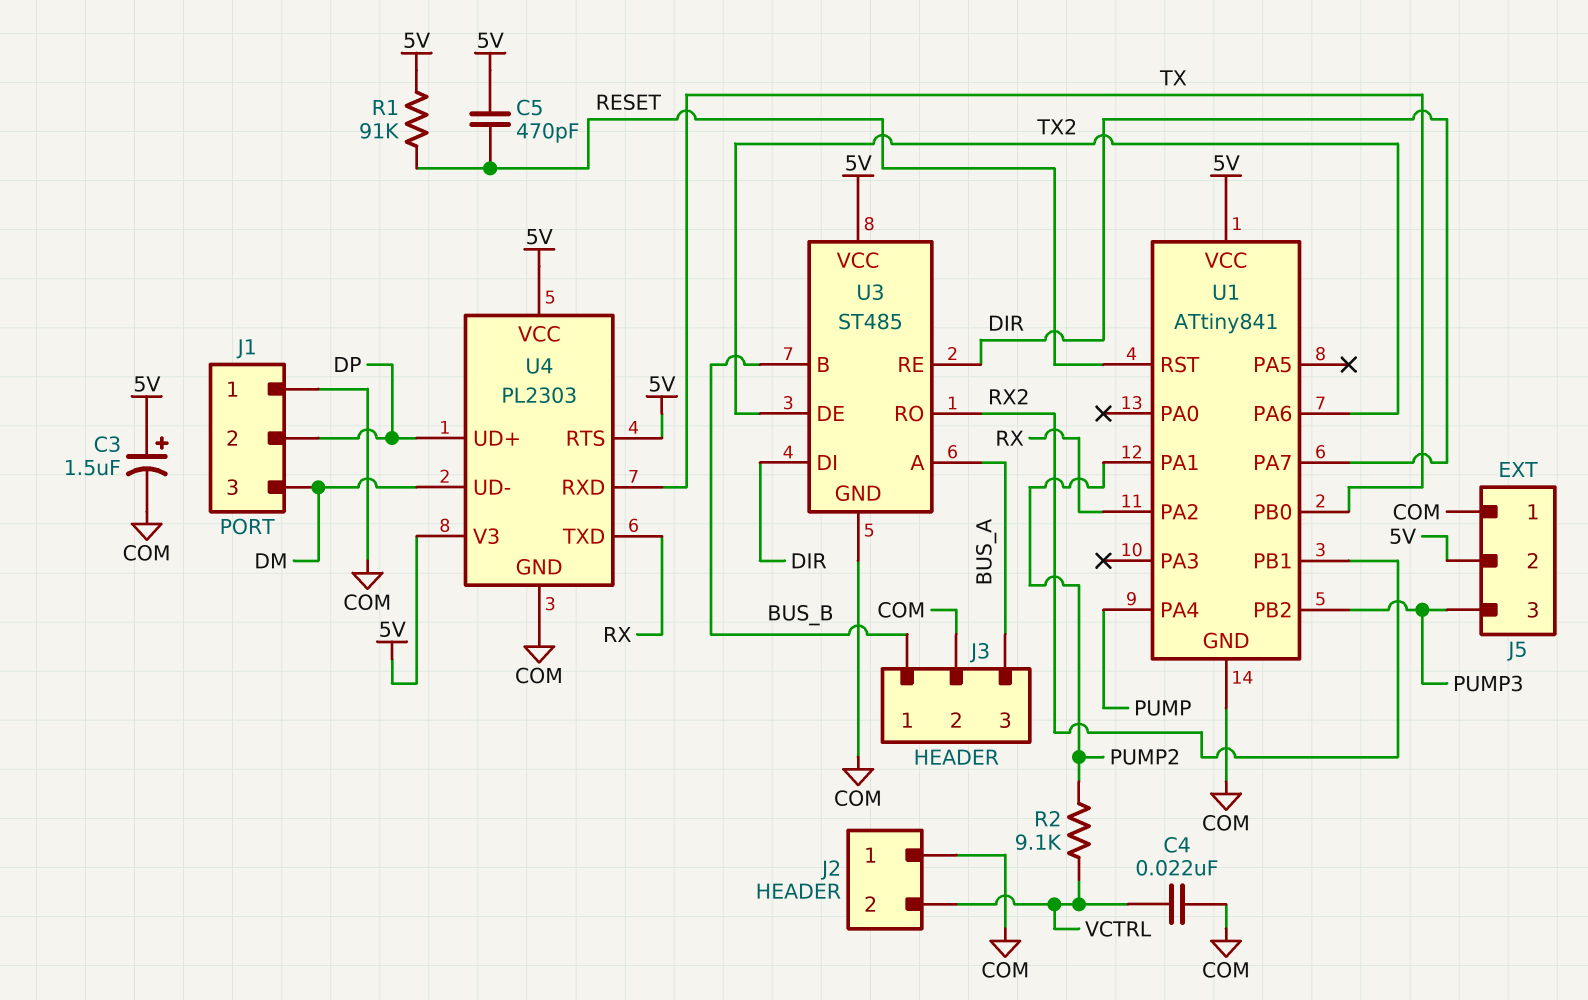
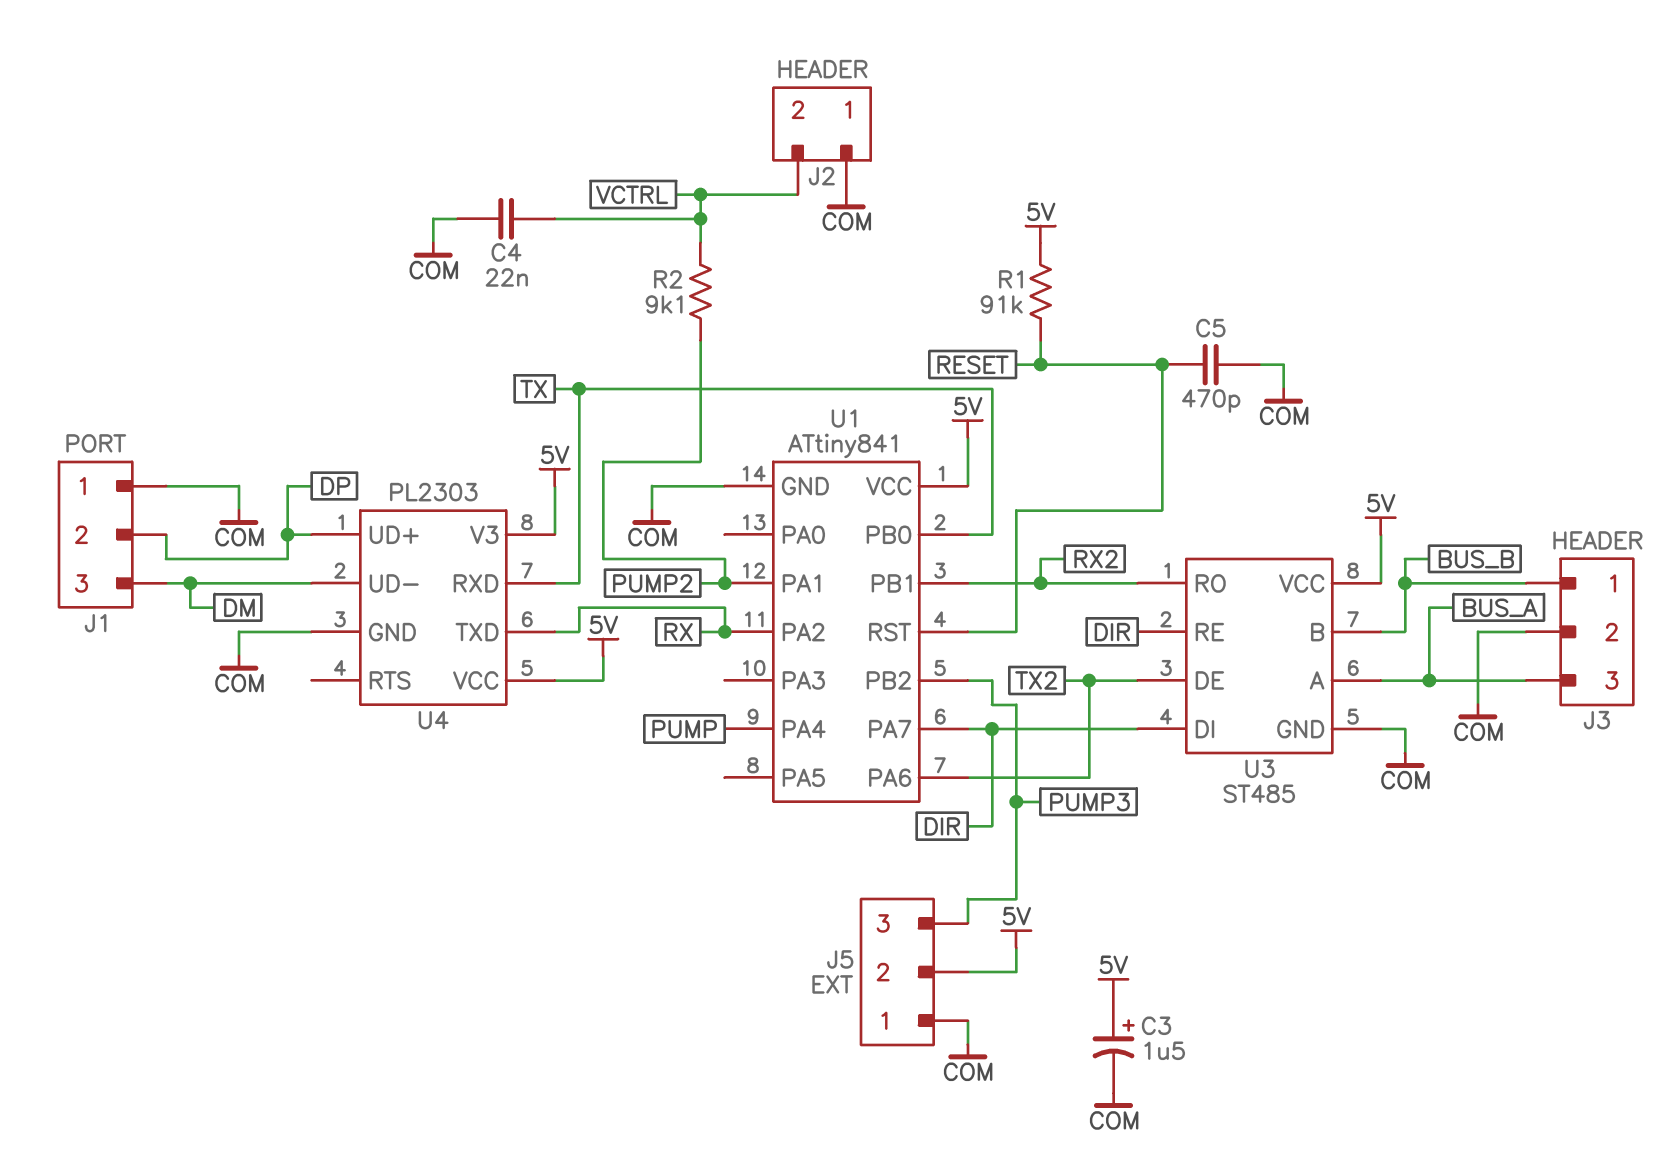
C5: 470pF (5V, RESET) -> 470pF (COM, RESET)
U4 pin RTS: 5V -> none

